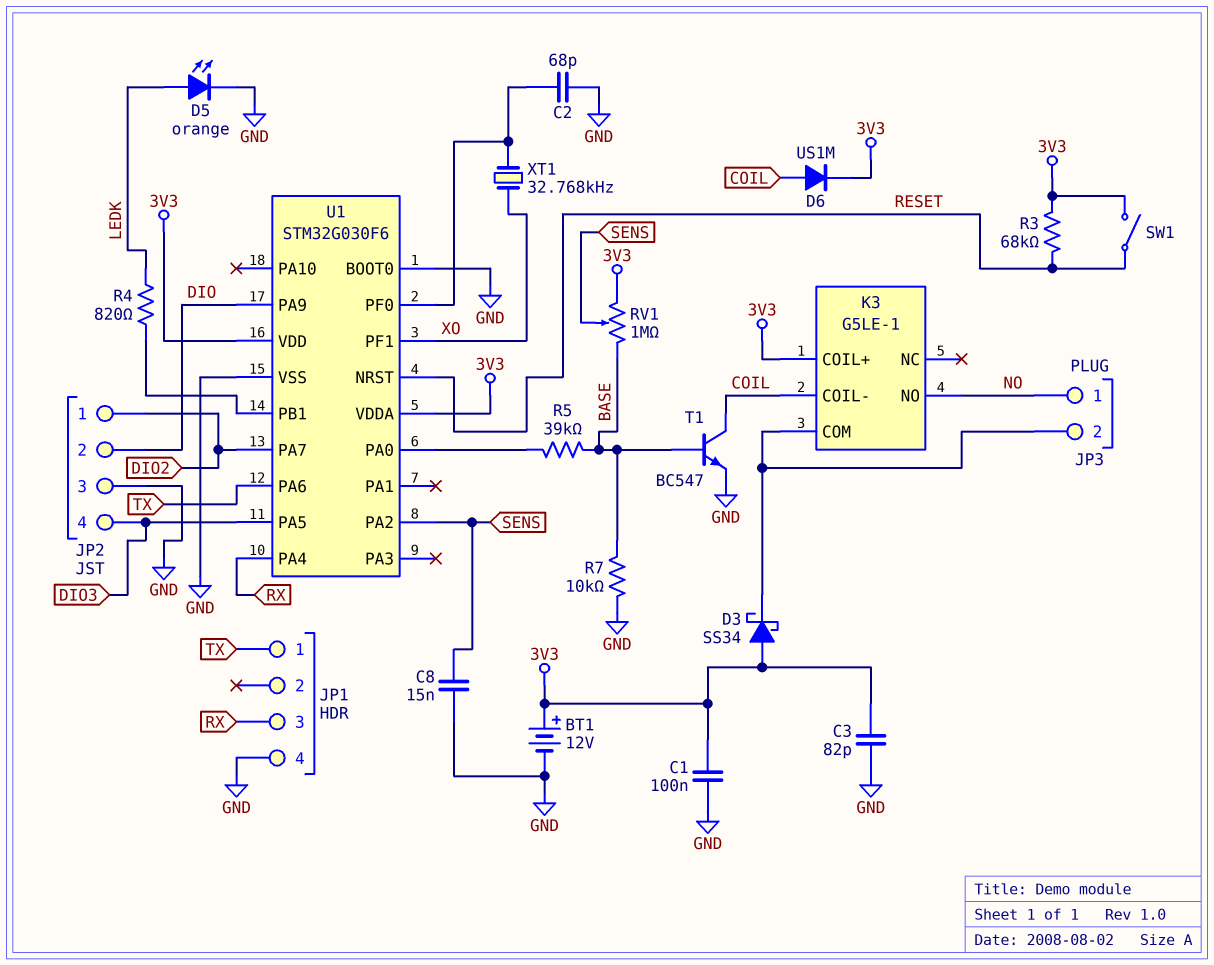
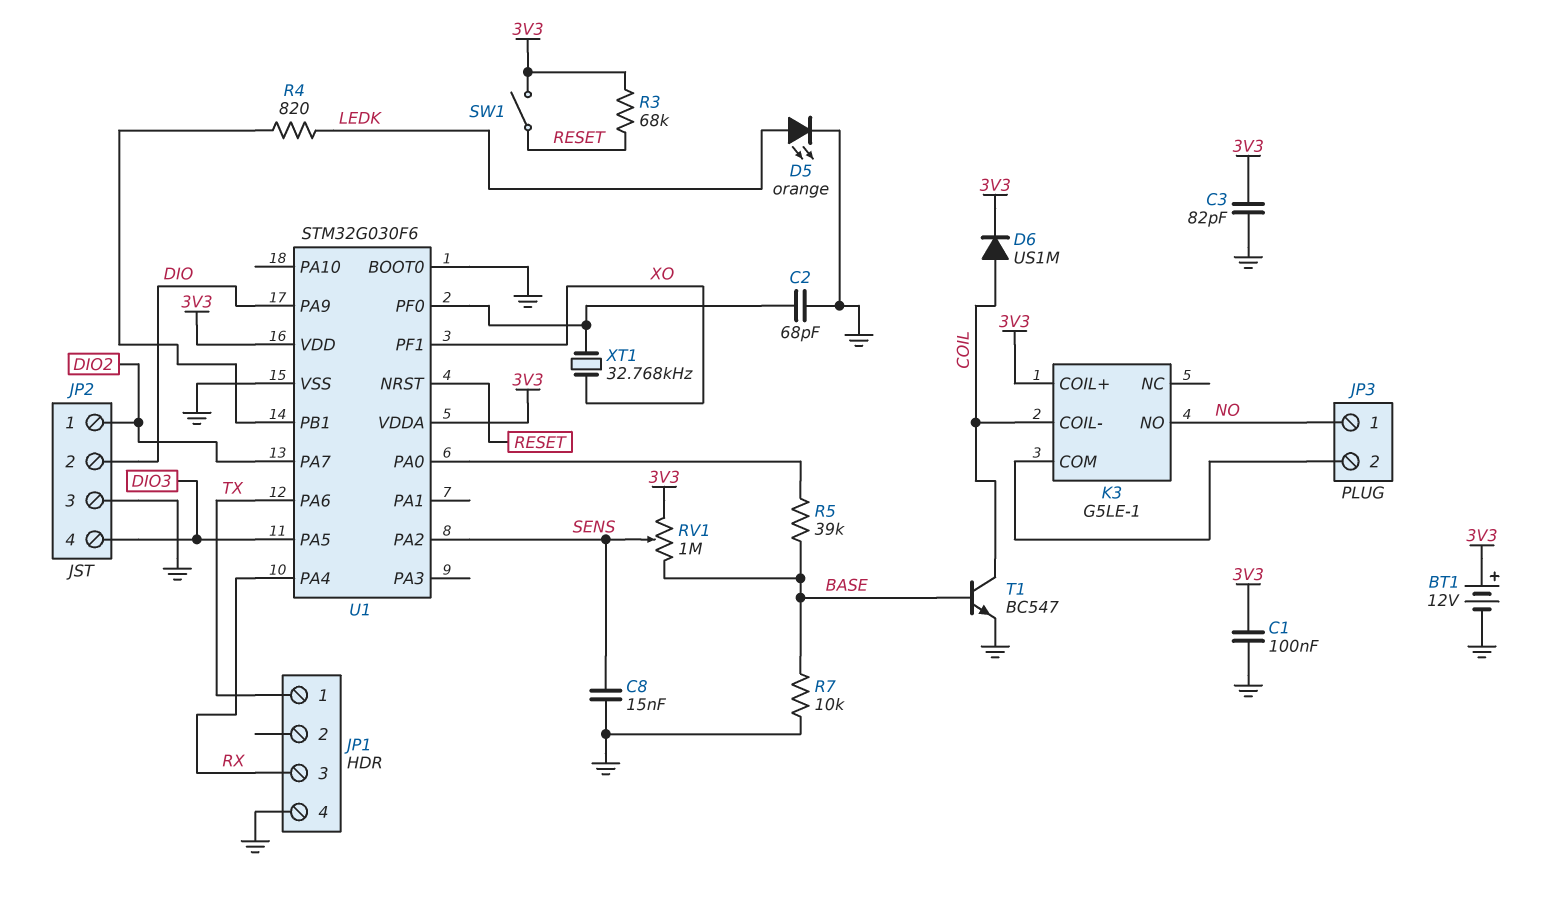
D3: schottky SS34 (A 3V3, K JP3/2) -> none

